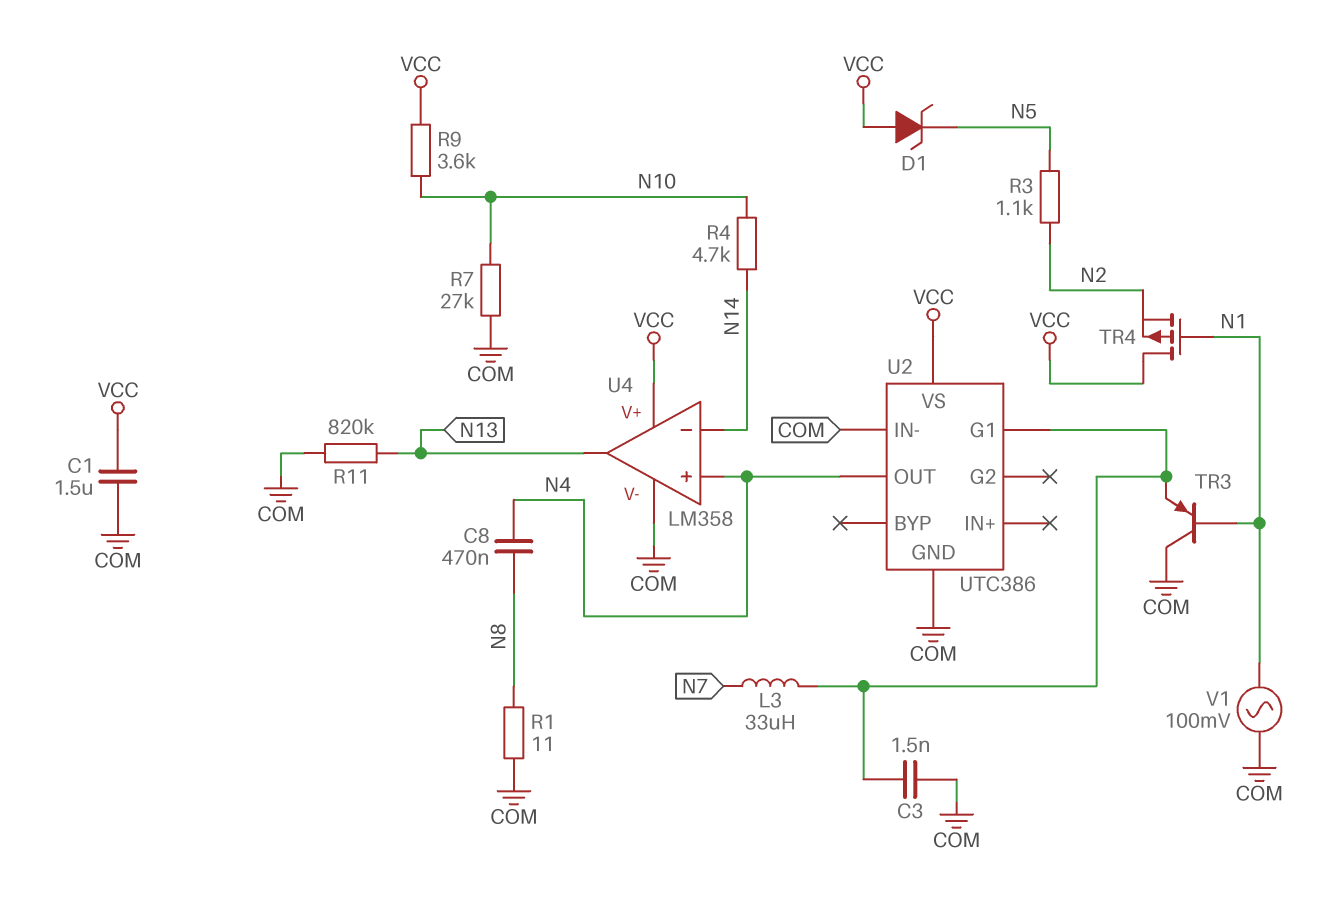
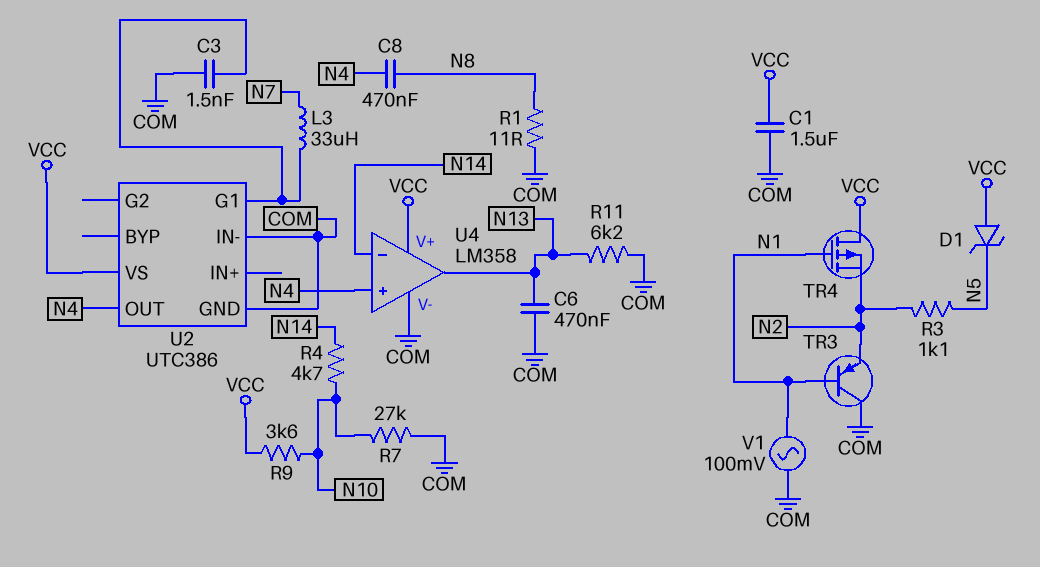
C6: none -> 470nF (COM, N13)
R11: 820k (COM, N13) -> 6.2k (COM, N13)
TR3: PNP (B N1, C COM, E U2/G1) -> PNP (B N1, C COM, E N2)

